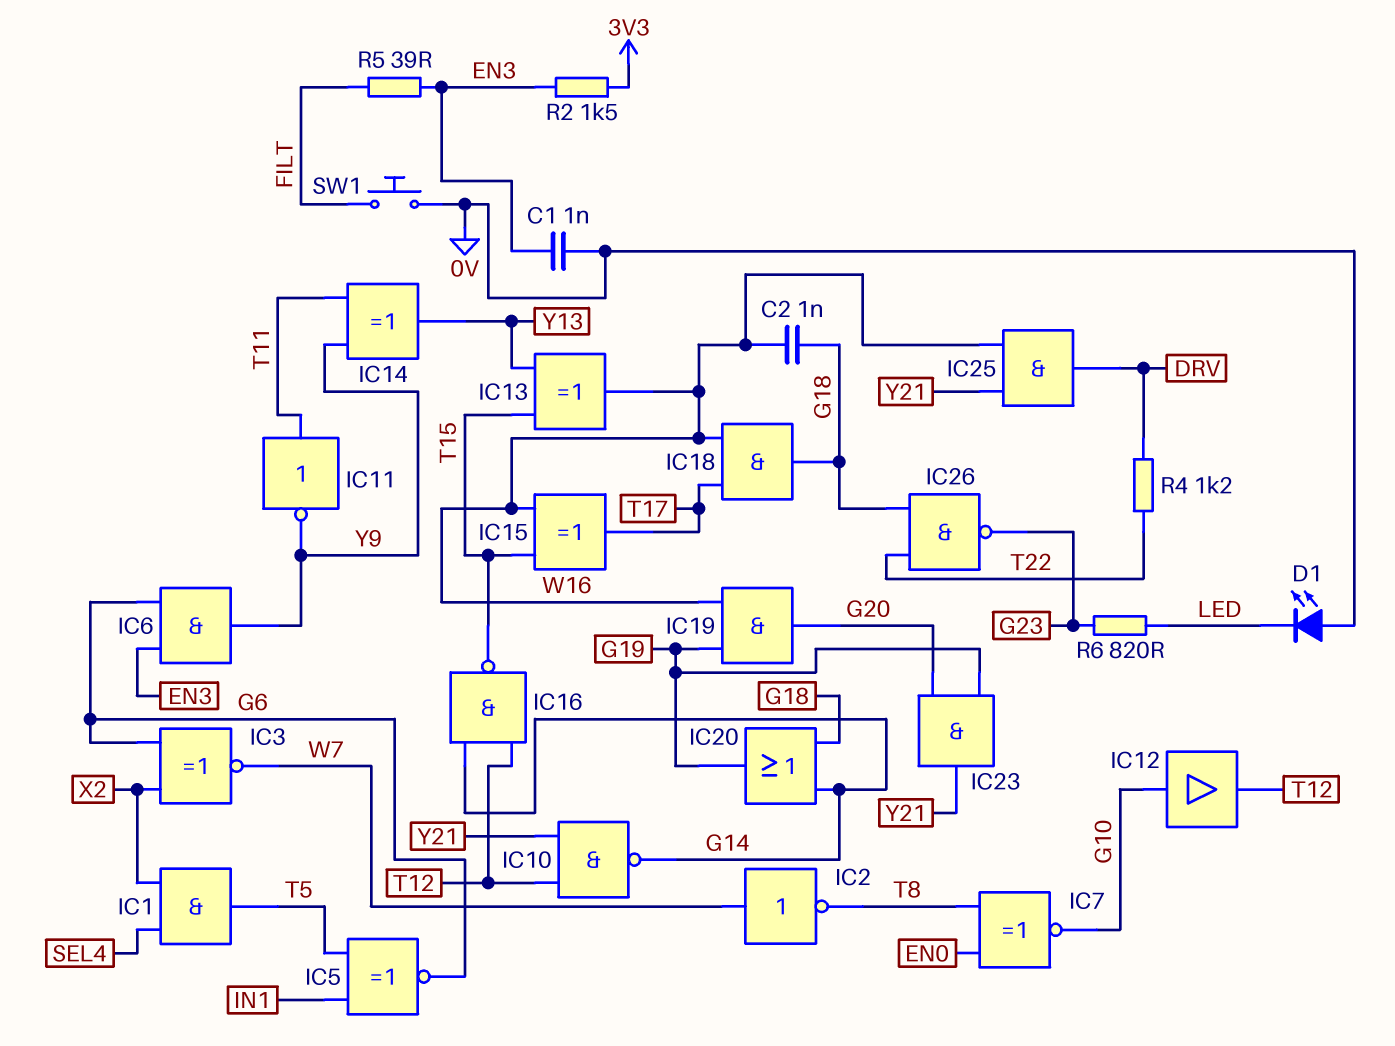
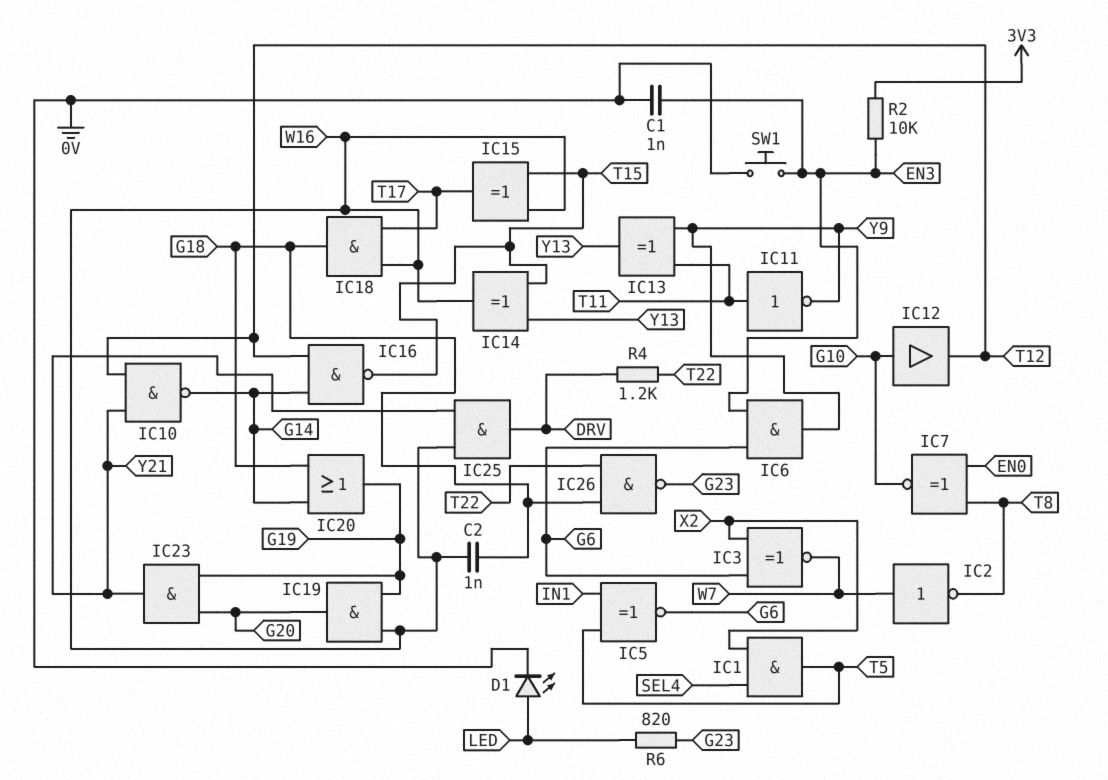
D1: LED (A 0V, K LED) -> LED (A LED, K 0V)
IC13: XOR (in T15, in Y13, out W16) -> XOR (in T11, in Y9, out Y13)
IC14: XOR (in T11, in Y9, out Y13) -> XOR (in T15, in Y13, out W16)
R2: 1.5k (3V3, EN3) -> 10k (3V3, EN3)
R5: 39 (EN3, FILT) -> none
SW1: button (0V, FILT) -> button (0V, EN3)

